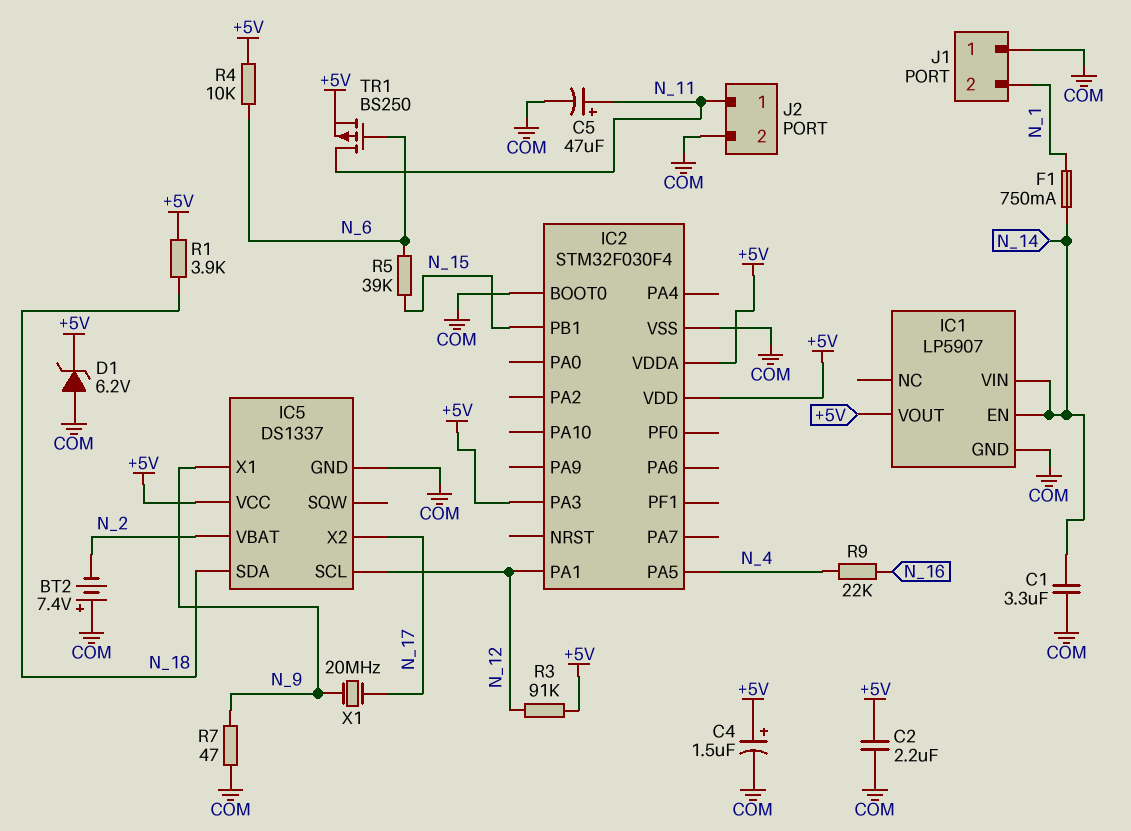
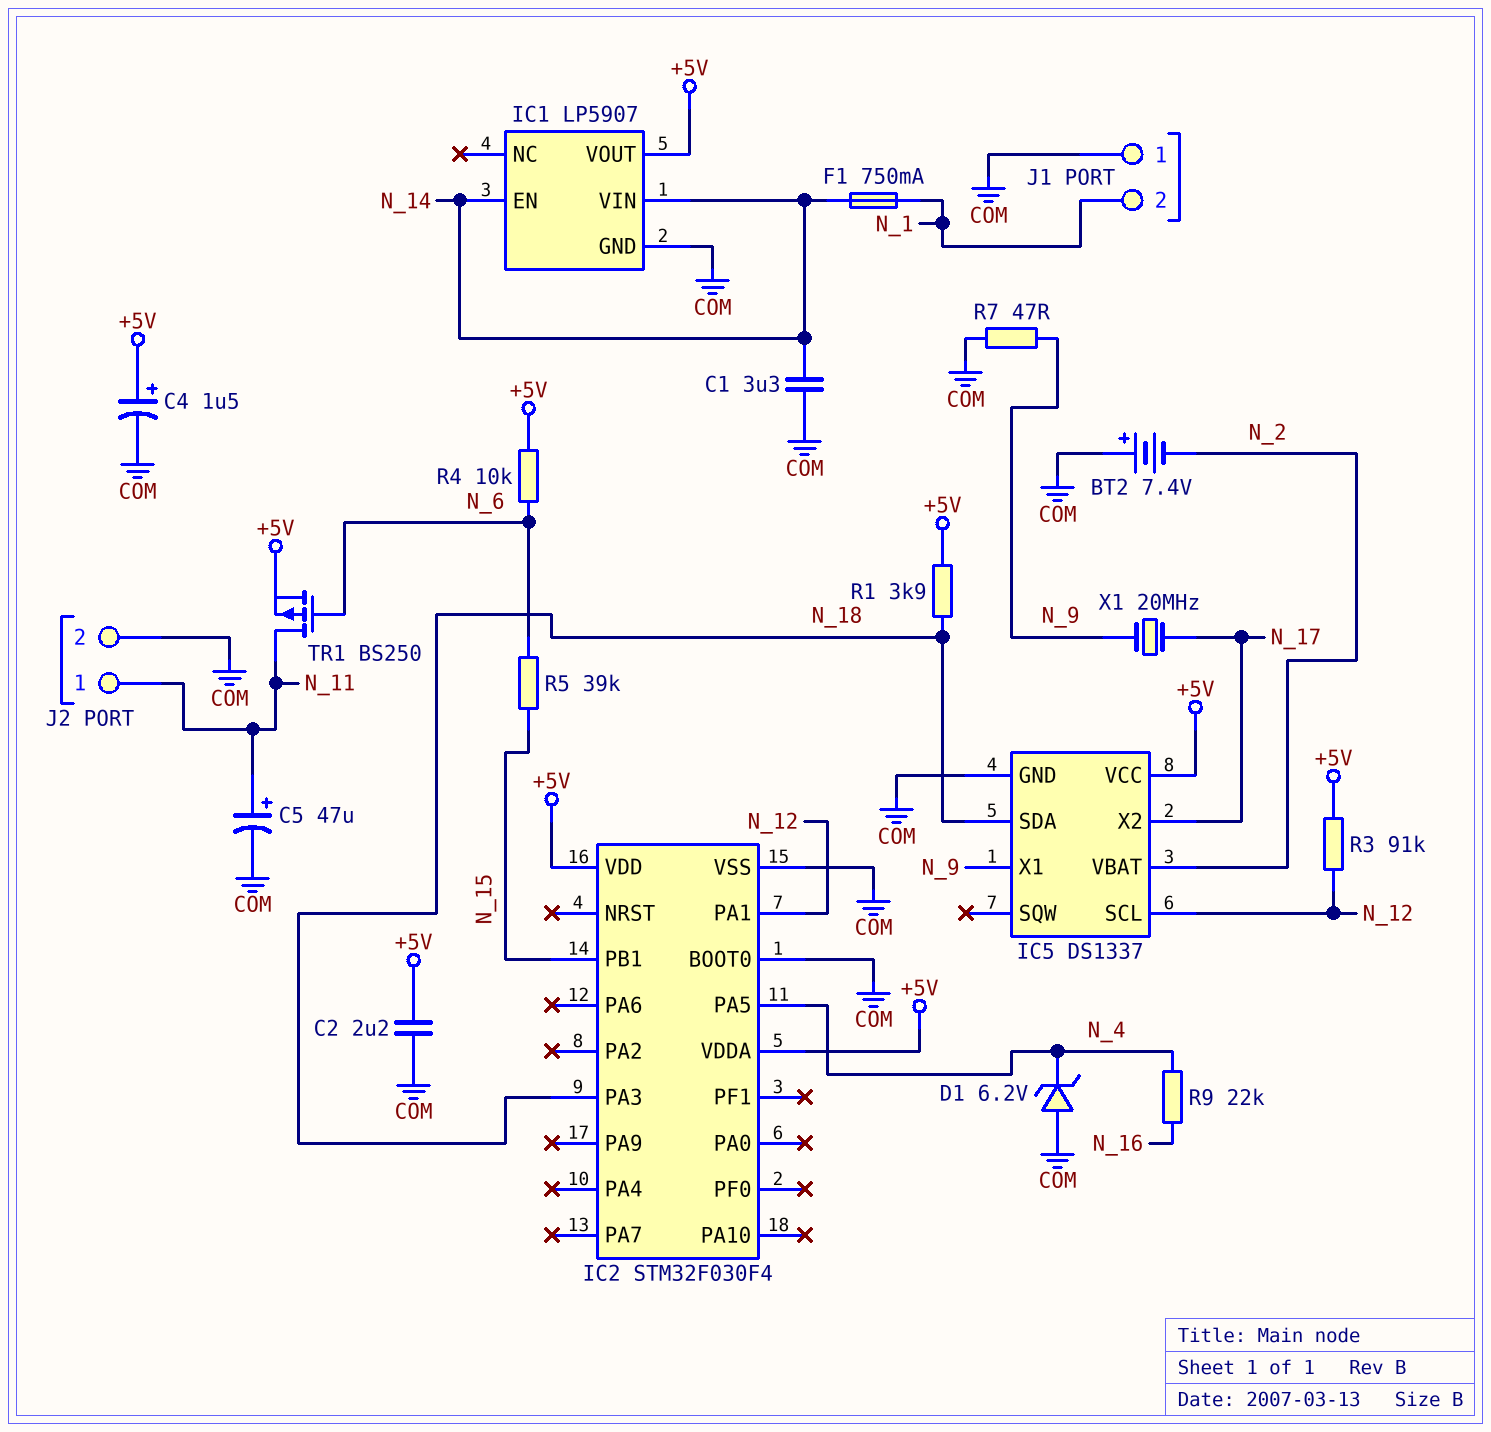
D1: zener 6.2V (A COM, K +5V) -> zener 6.2V (A COM, K N_4)
IC2 pin PA3: +5V -> N_18

